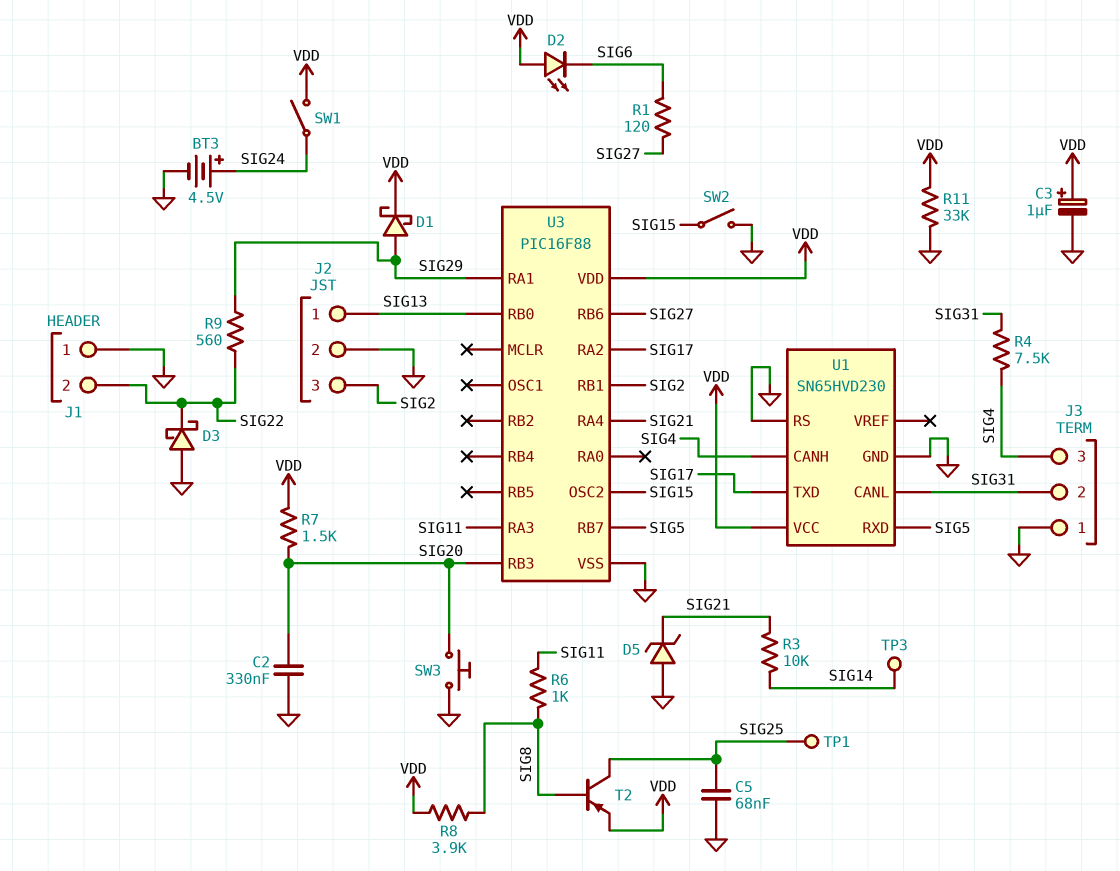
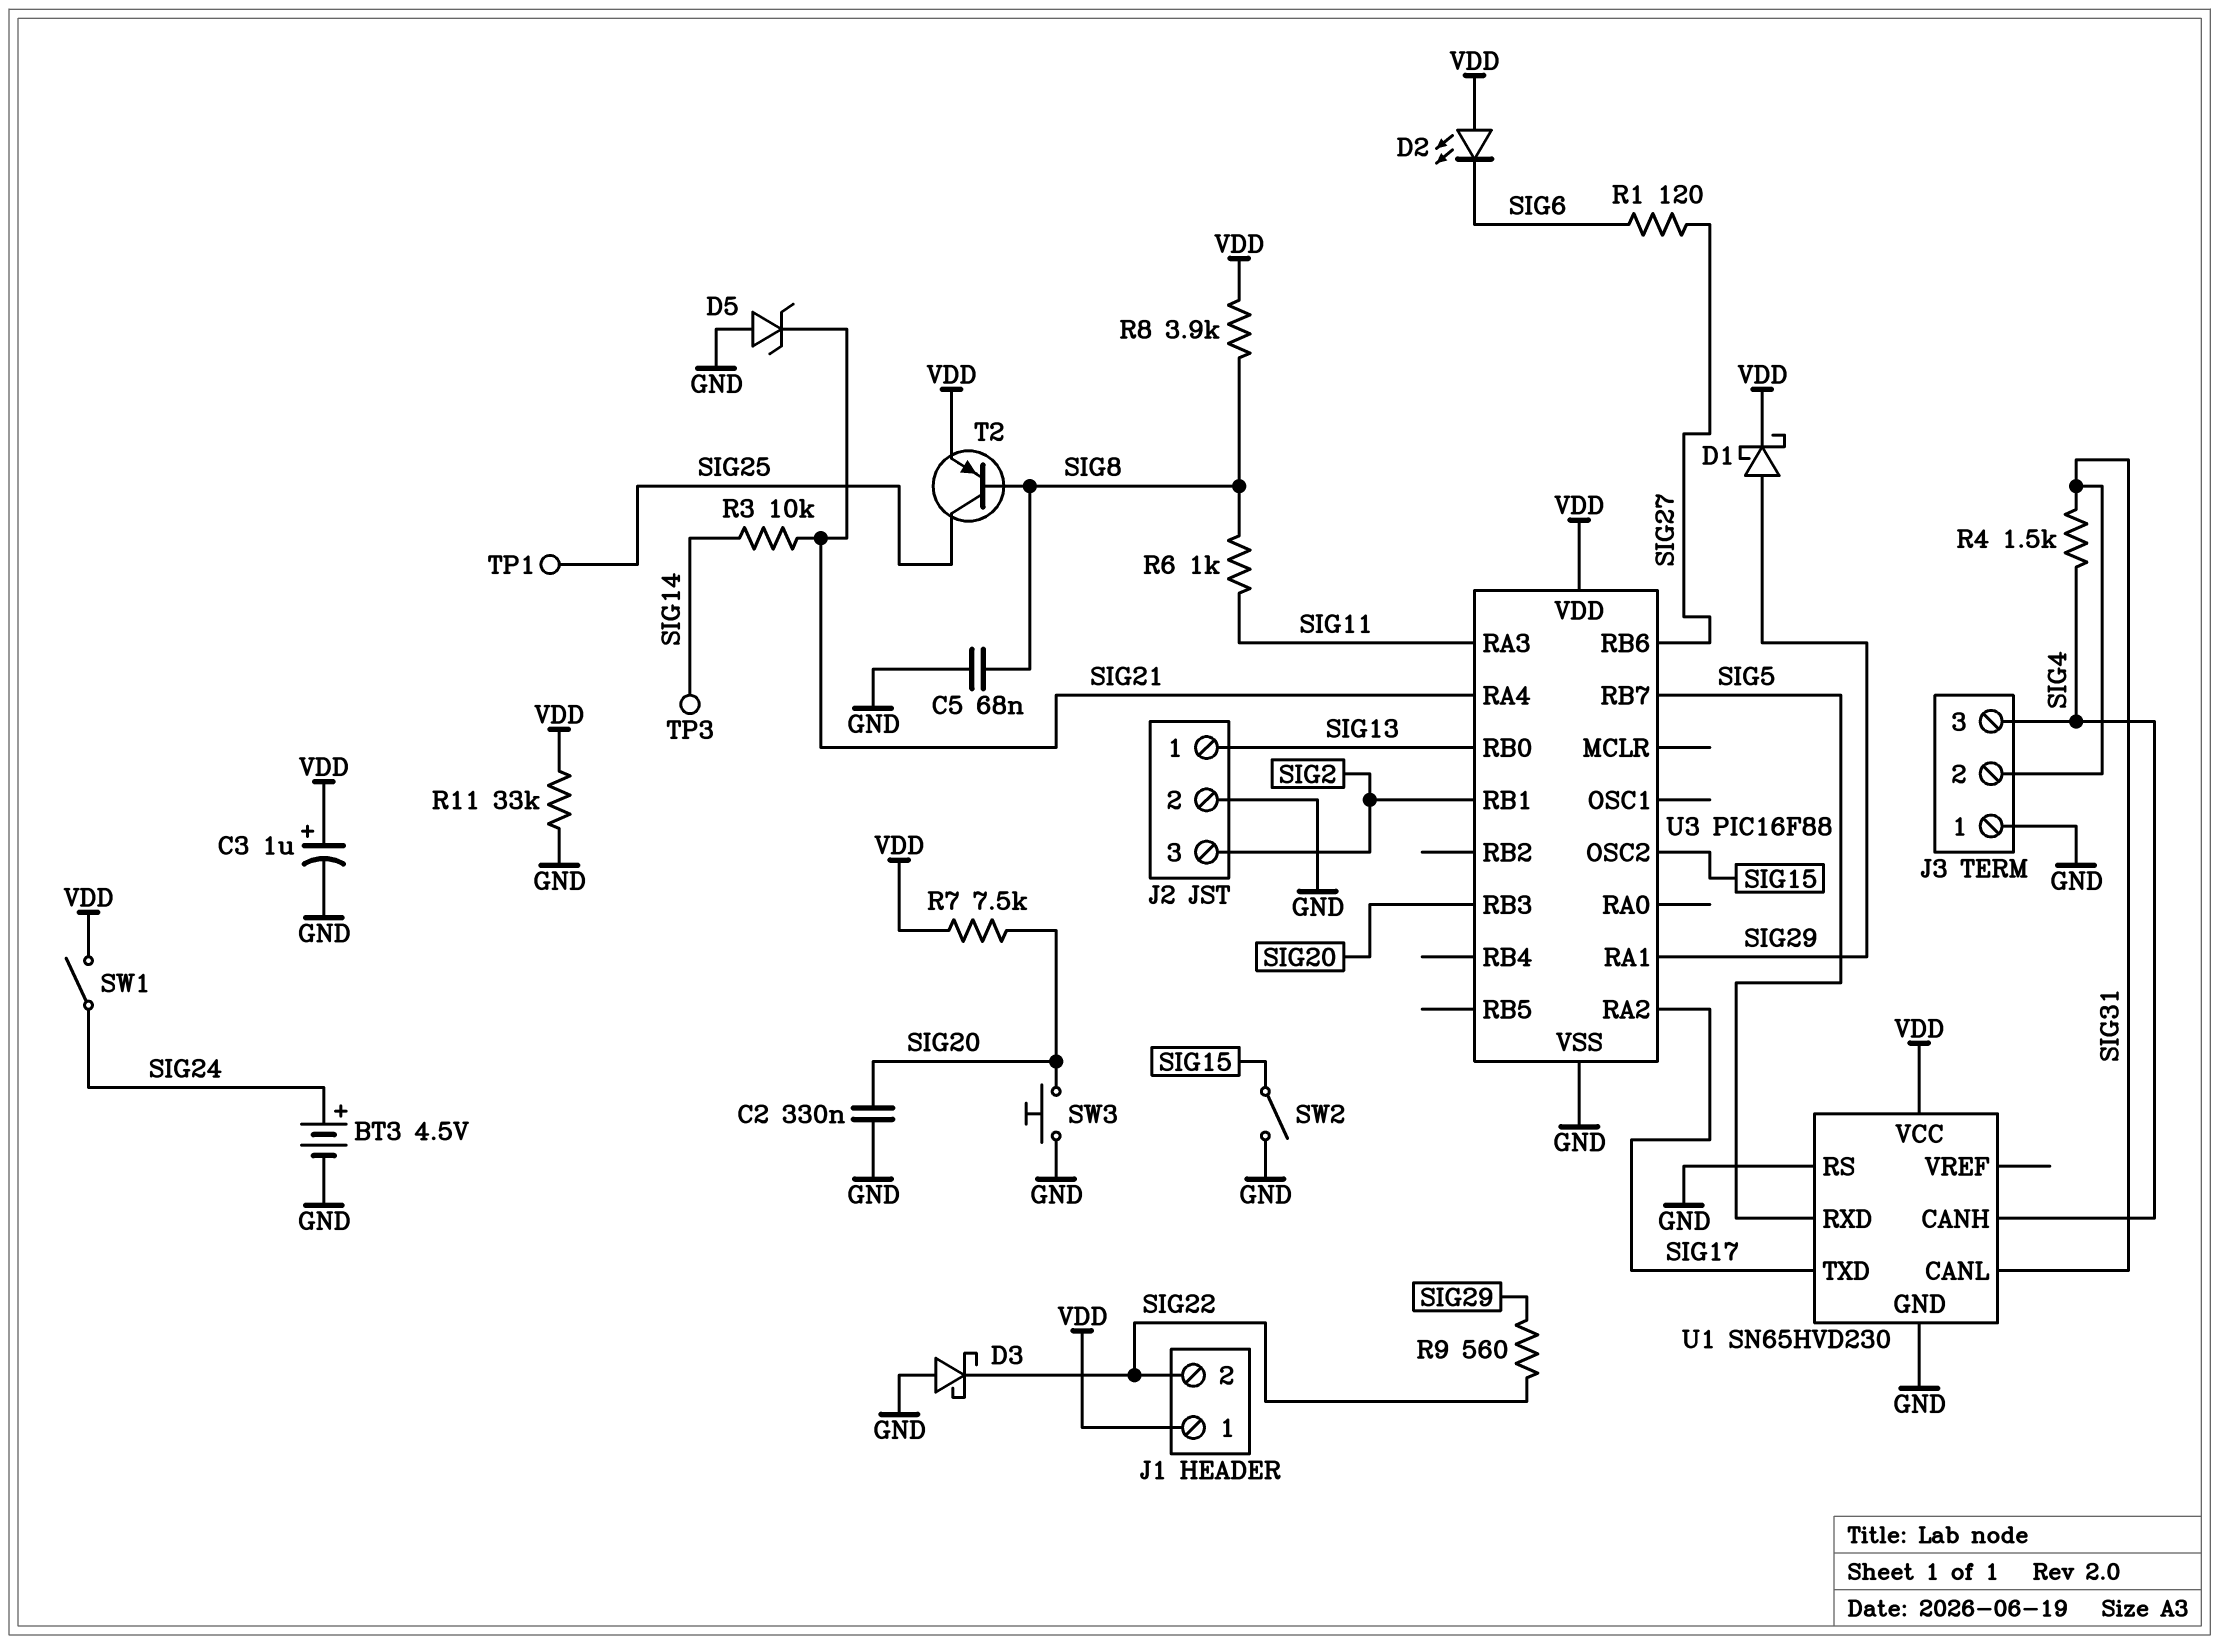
C5: 68nF (GND, SIG25) -> 68nF (GND, SIG8)
J1 pin 1: GND -> VDD
R4: 7.5k (SIG4, SIG31) -> 1.5k (SIG4, SIG31)
R7: 1.5k (SIG20, VDD) -> 7.5k (SIG20, VDD)

